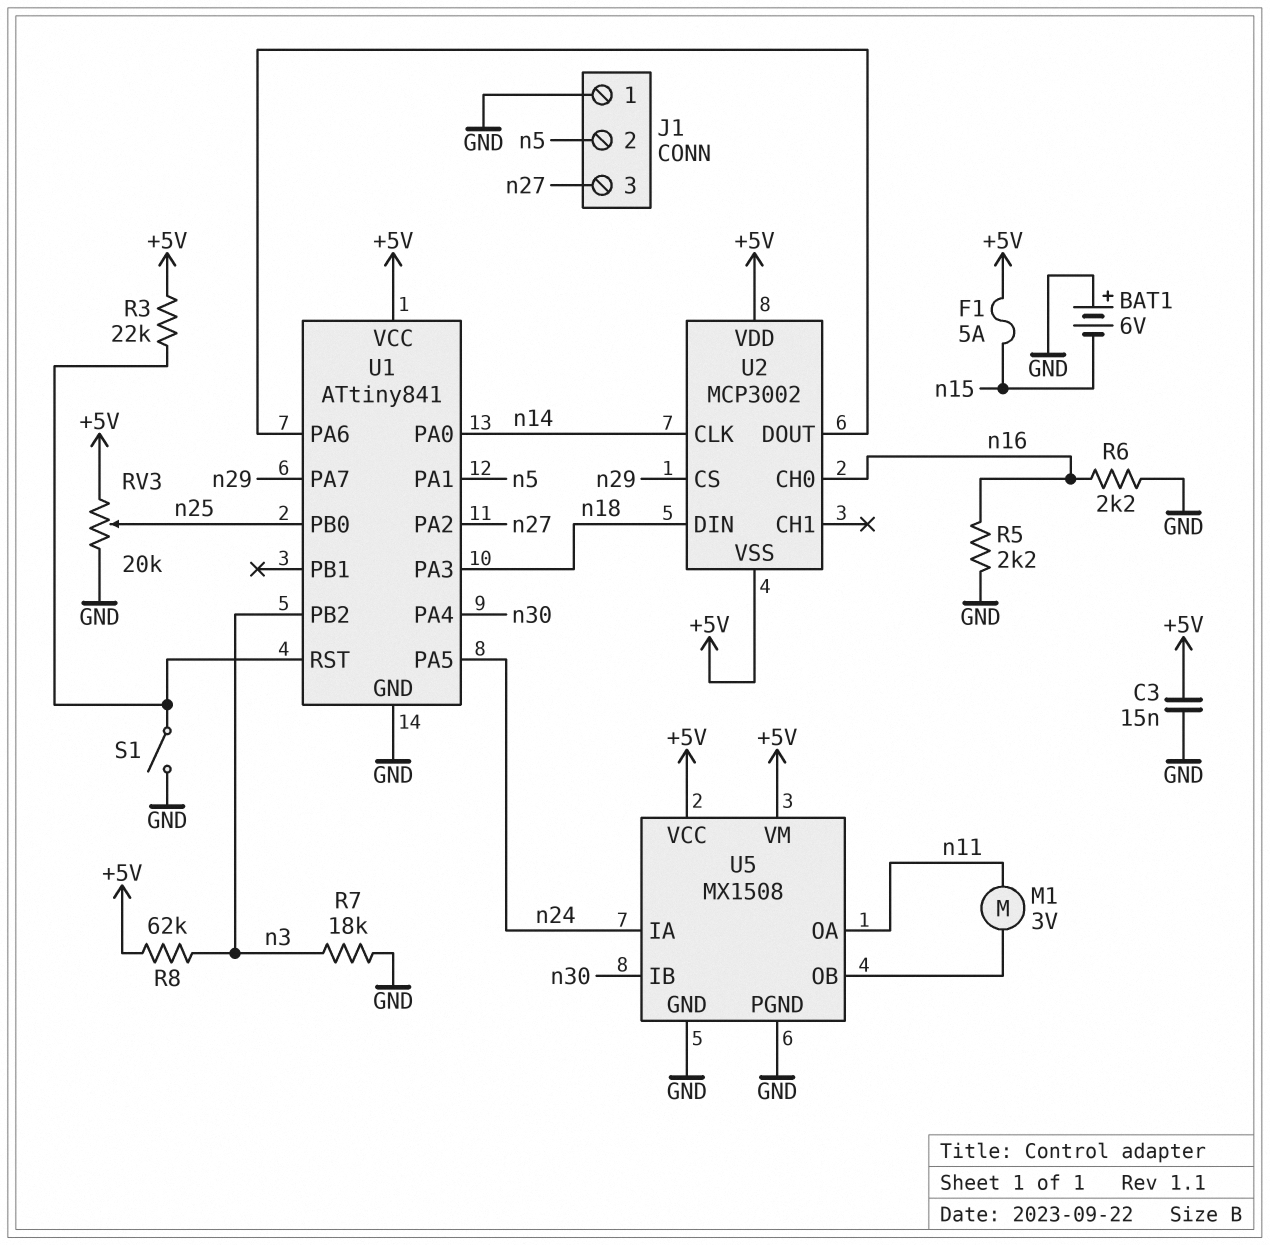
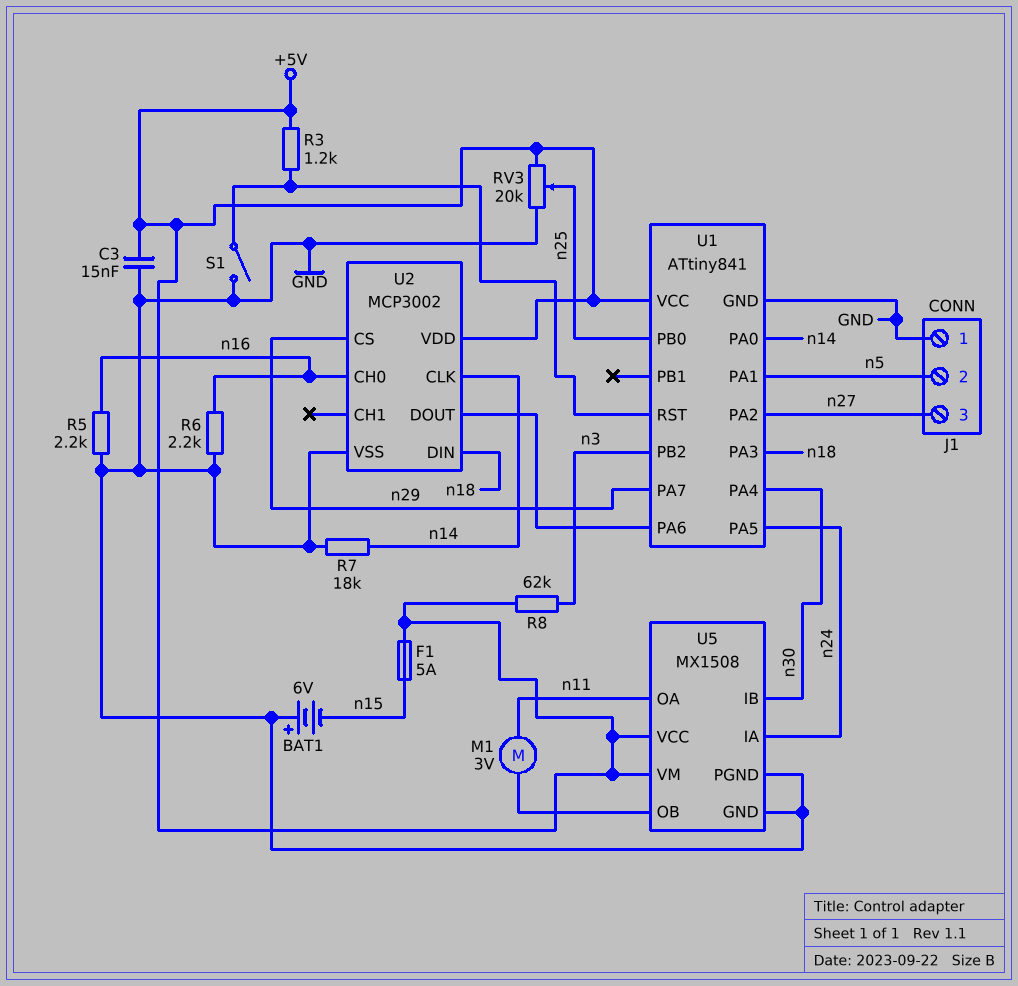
R3: 22k (+5V, U1/RST) -> 1.2k (+5V, U1/RST)
R7: 18k (GND, n3) -> 18k (GND, n14)
U2 pin VSS: +5V -> GND

